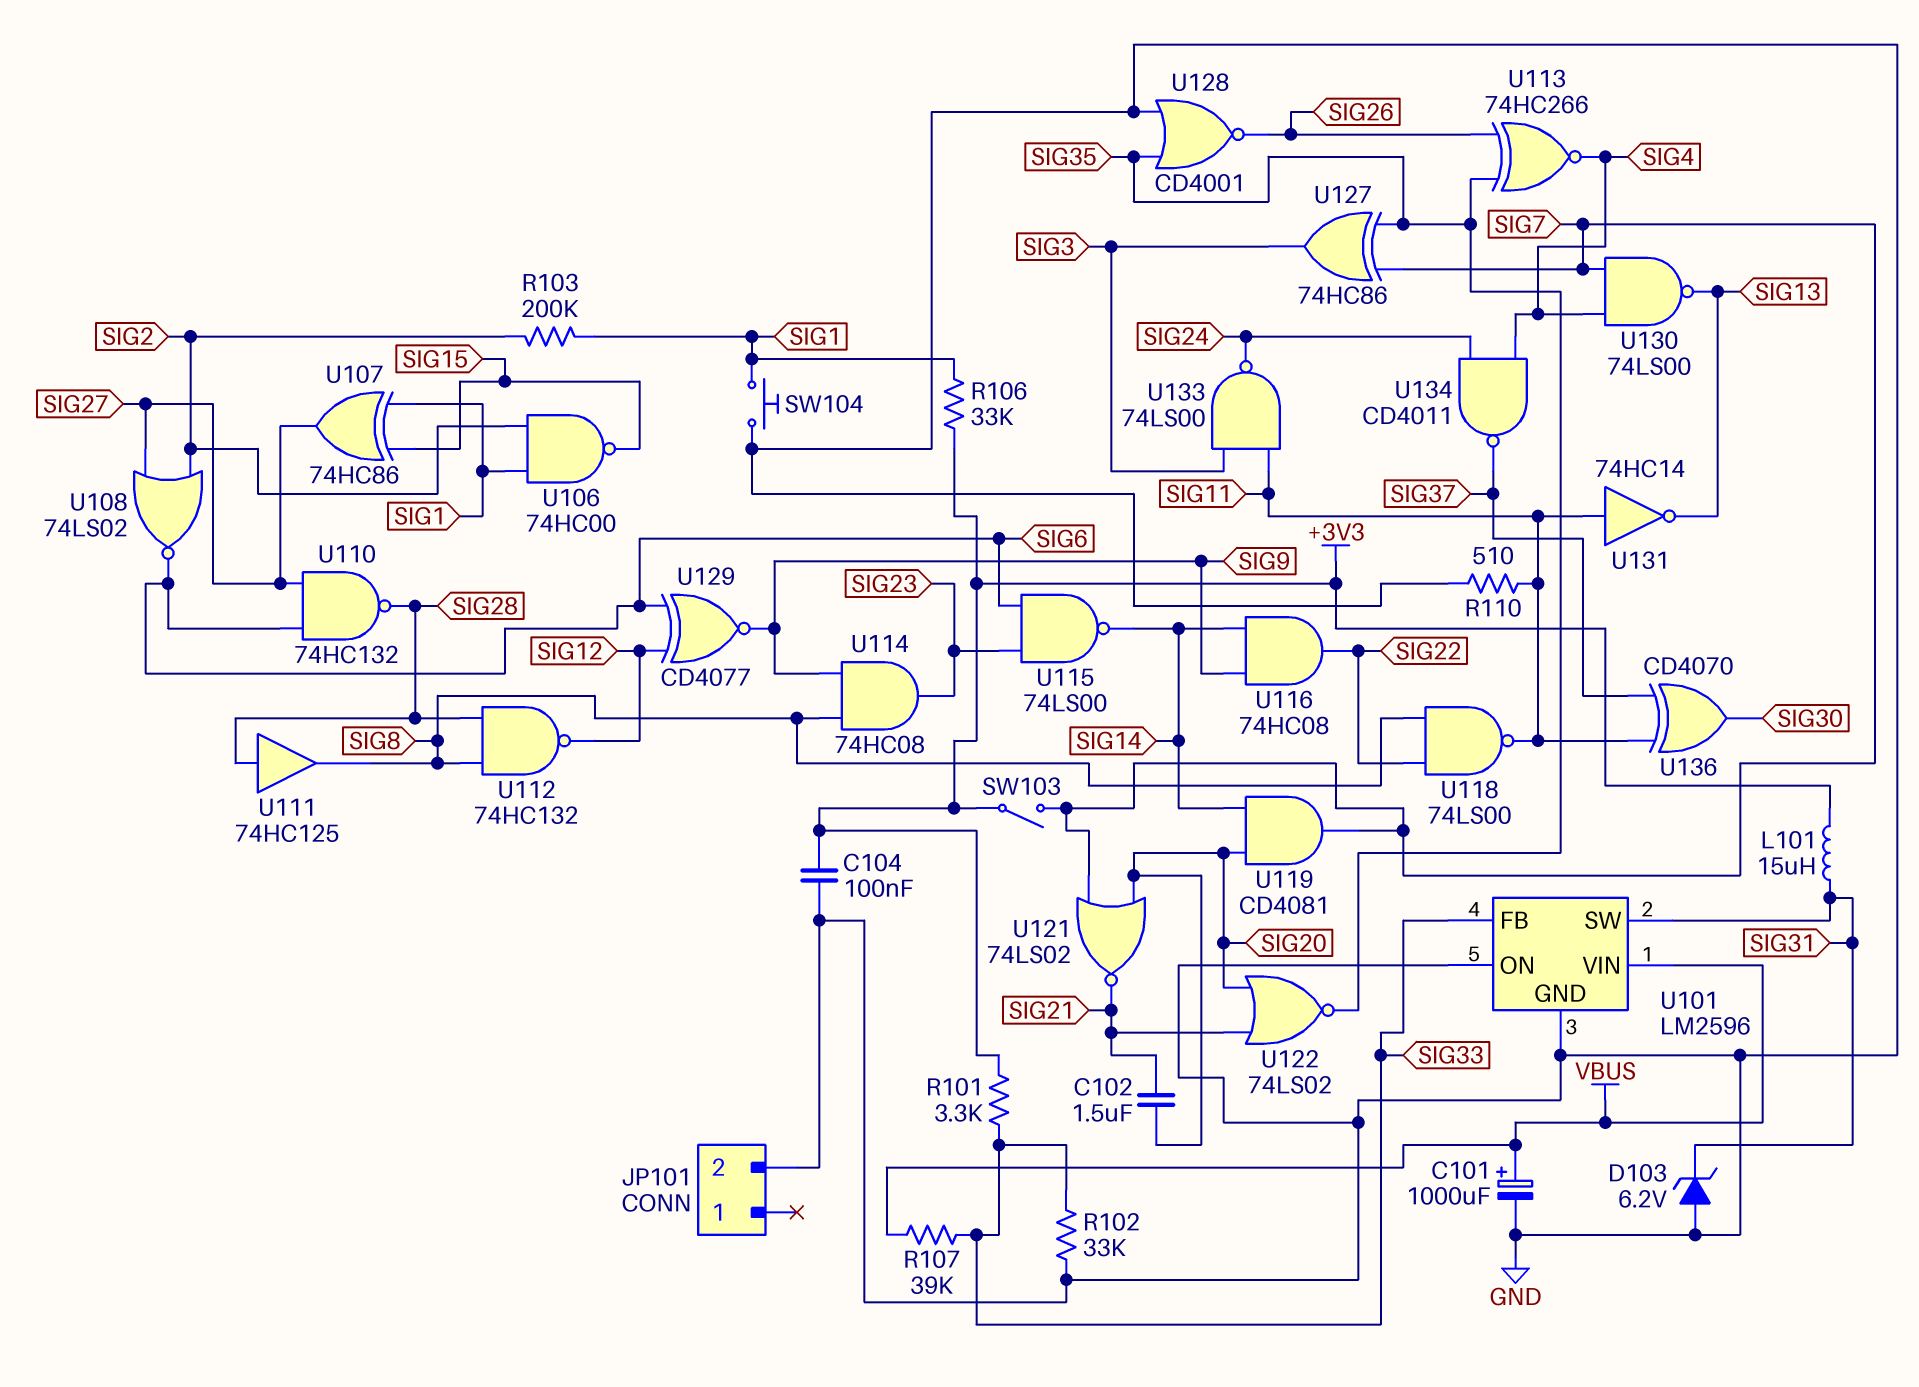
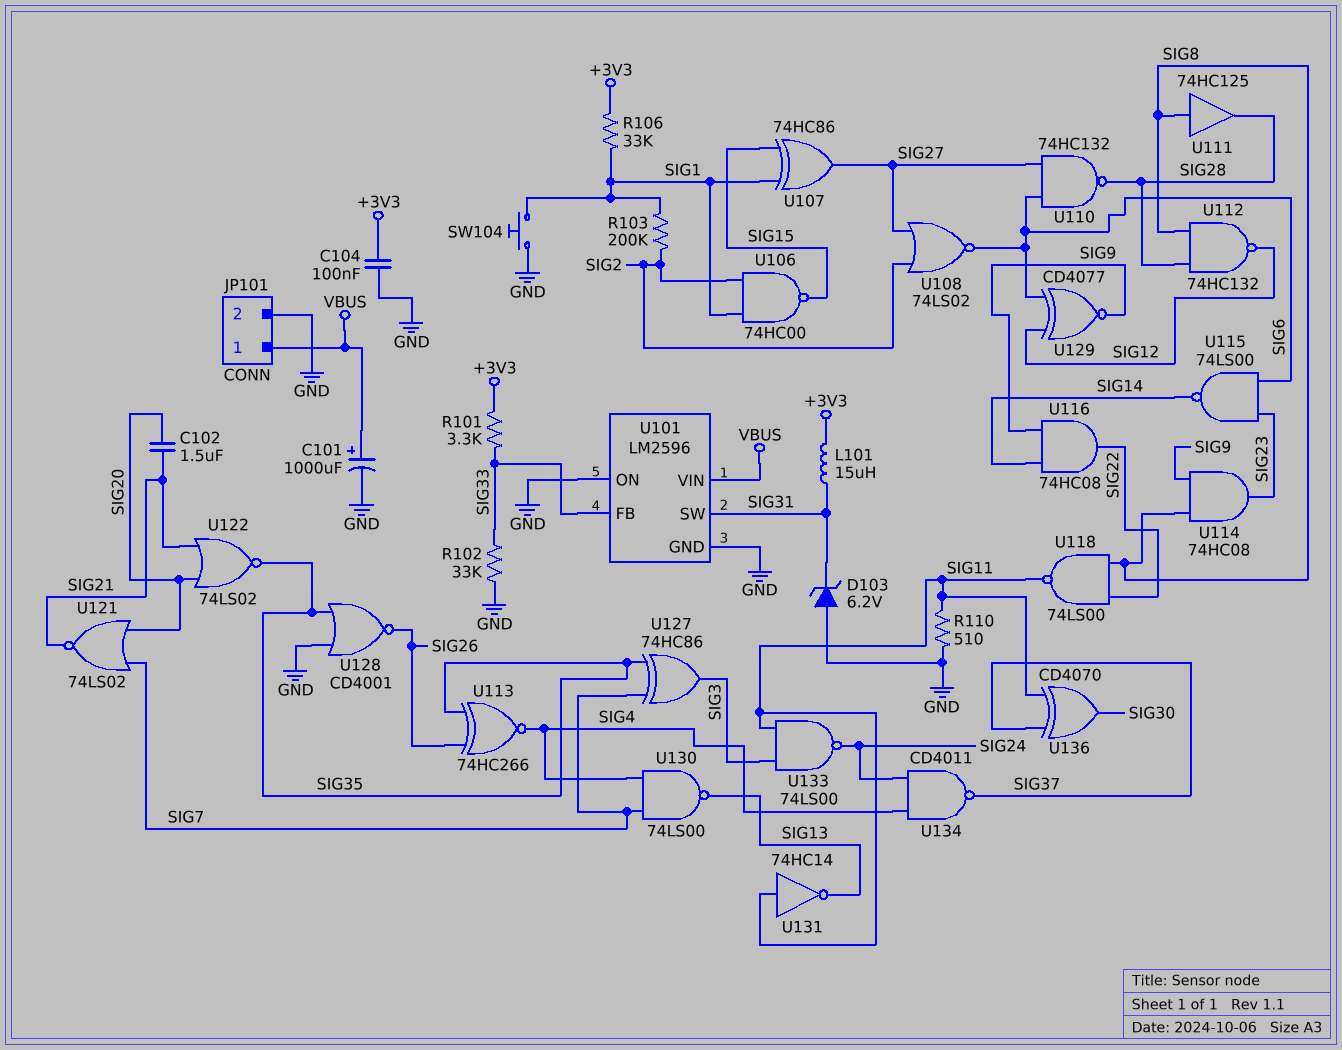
JP101 pin 1: none -> VBUS
R107: 39k (SIG33, VBUS) -> none
SW103: switch (+3V3, SIG7) -> none
U111: buffer 74HC125 (in SIG28, out SIG8) -> buffer 74HC125 (in SIG8, out SIG28)
U119: AND CD4081 (in SIG14, in SIG20, out SIG7) -> none

